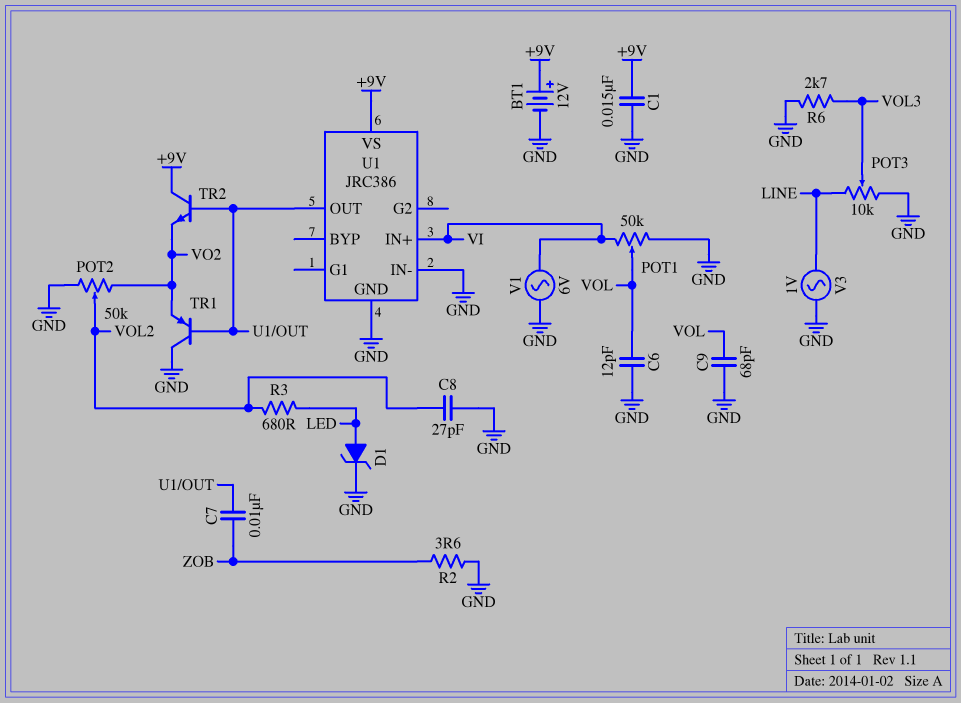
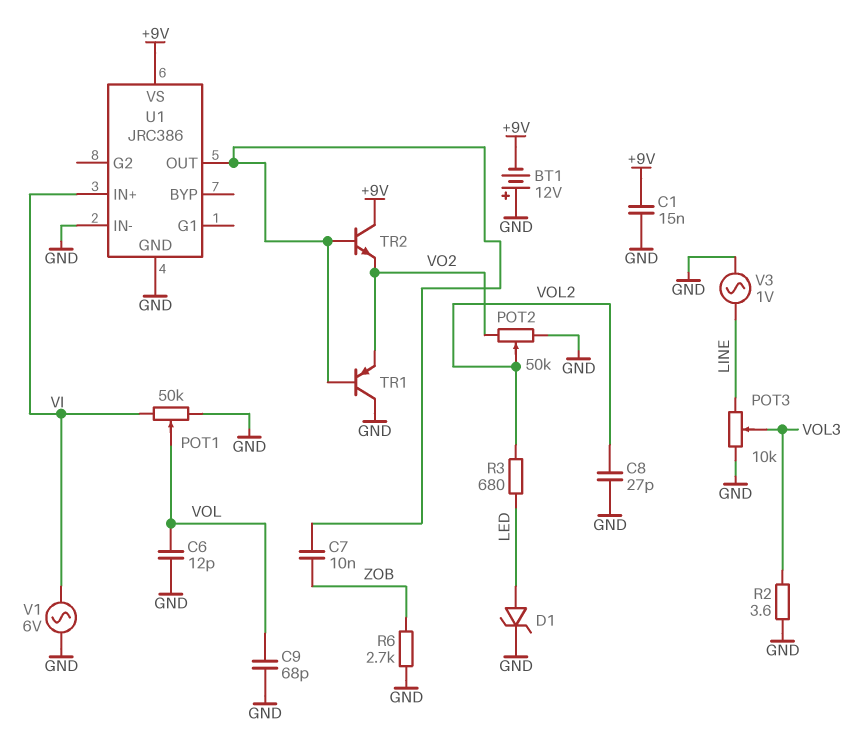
BT1: 12V (plus +9V, minus GND) -> 12V (plus GND, minus +9V)
R2: 3.6 (GND, ZOB) -> 3.6 (GND, VOL3)
R6: 2.7k (GND, VOL3) -> 2.7k (GND, ZOB)

